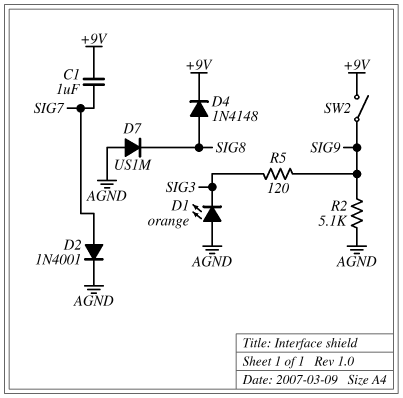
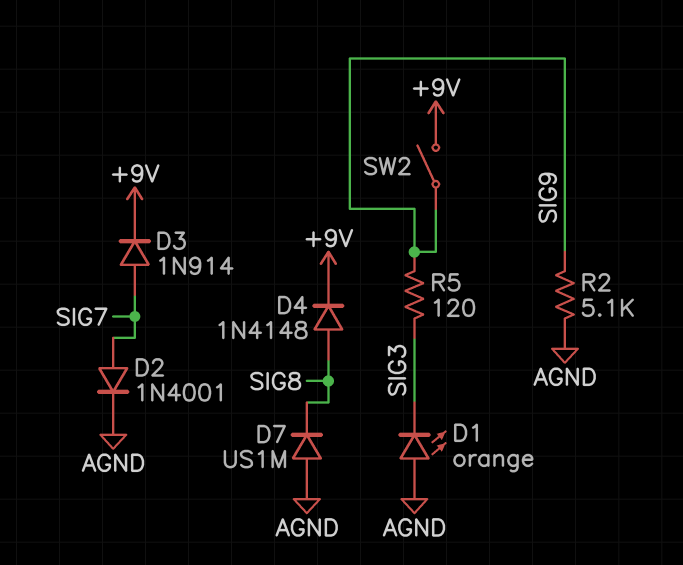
C1: 1uF (+9V, SIG7) -> none
D3: none -> diode 1N914 (A SIG7, K +9V)

